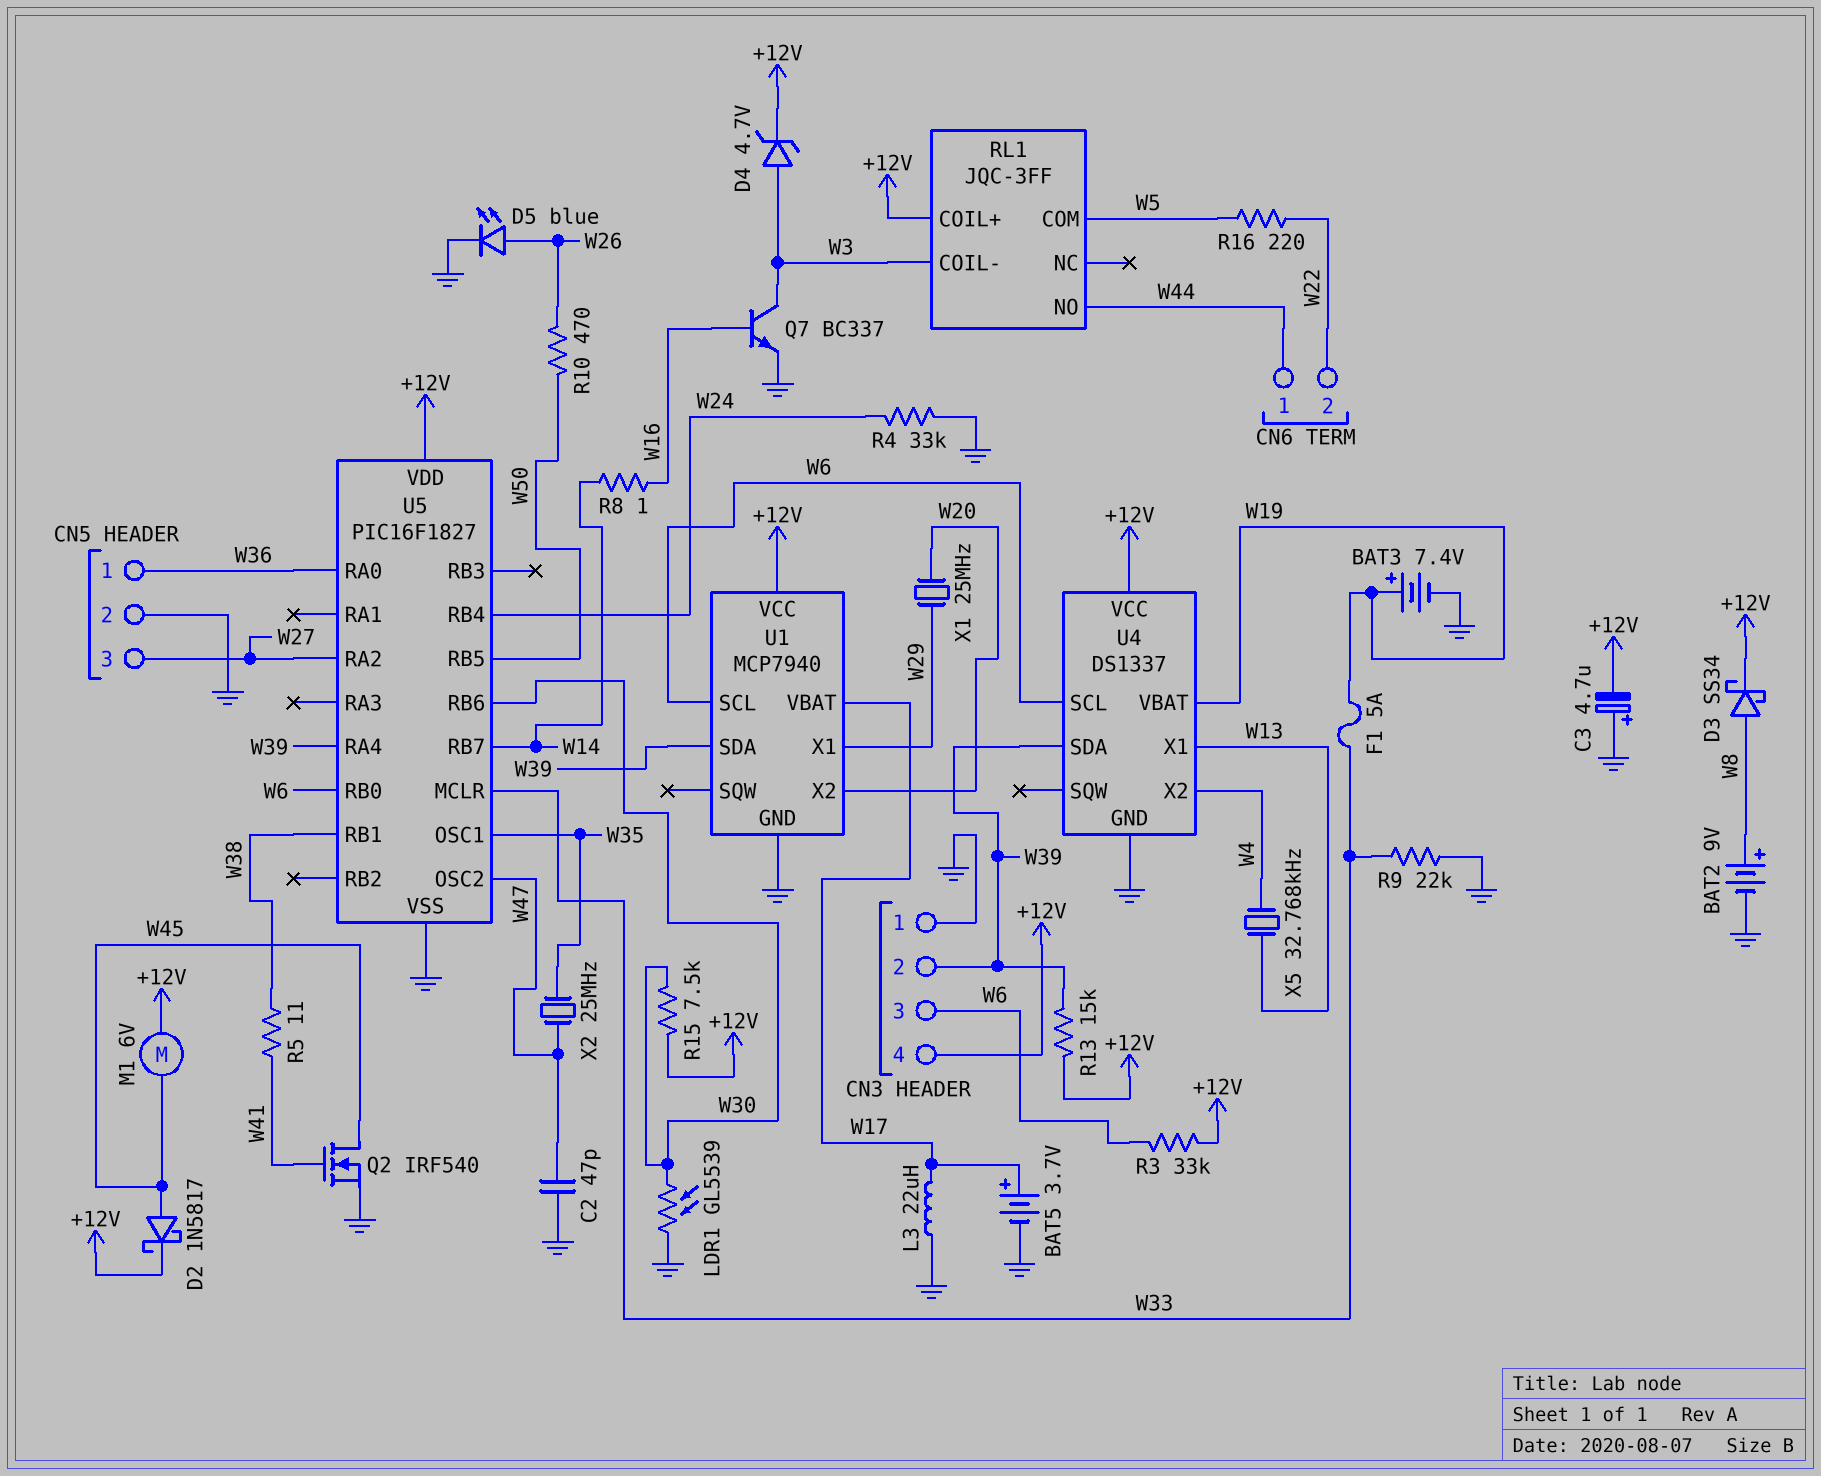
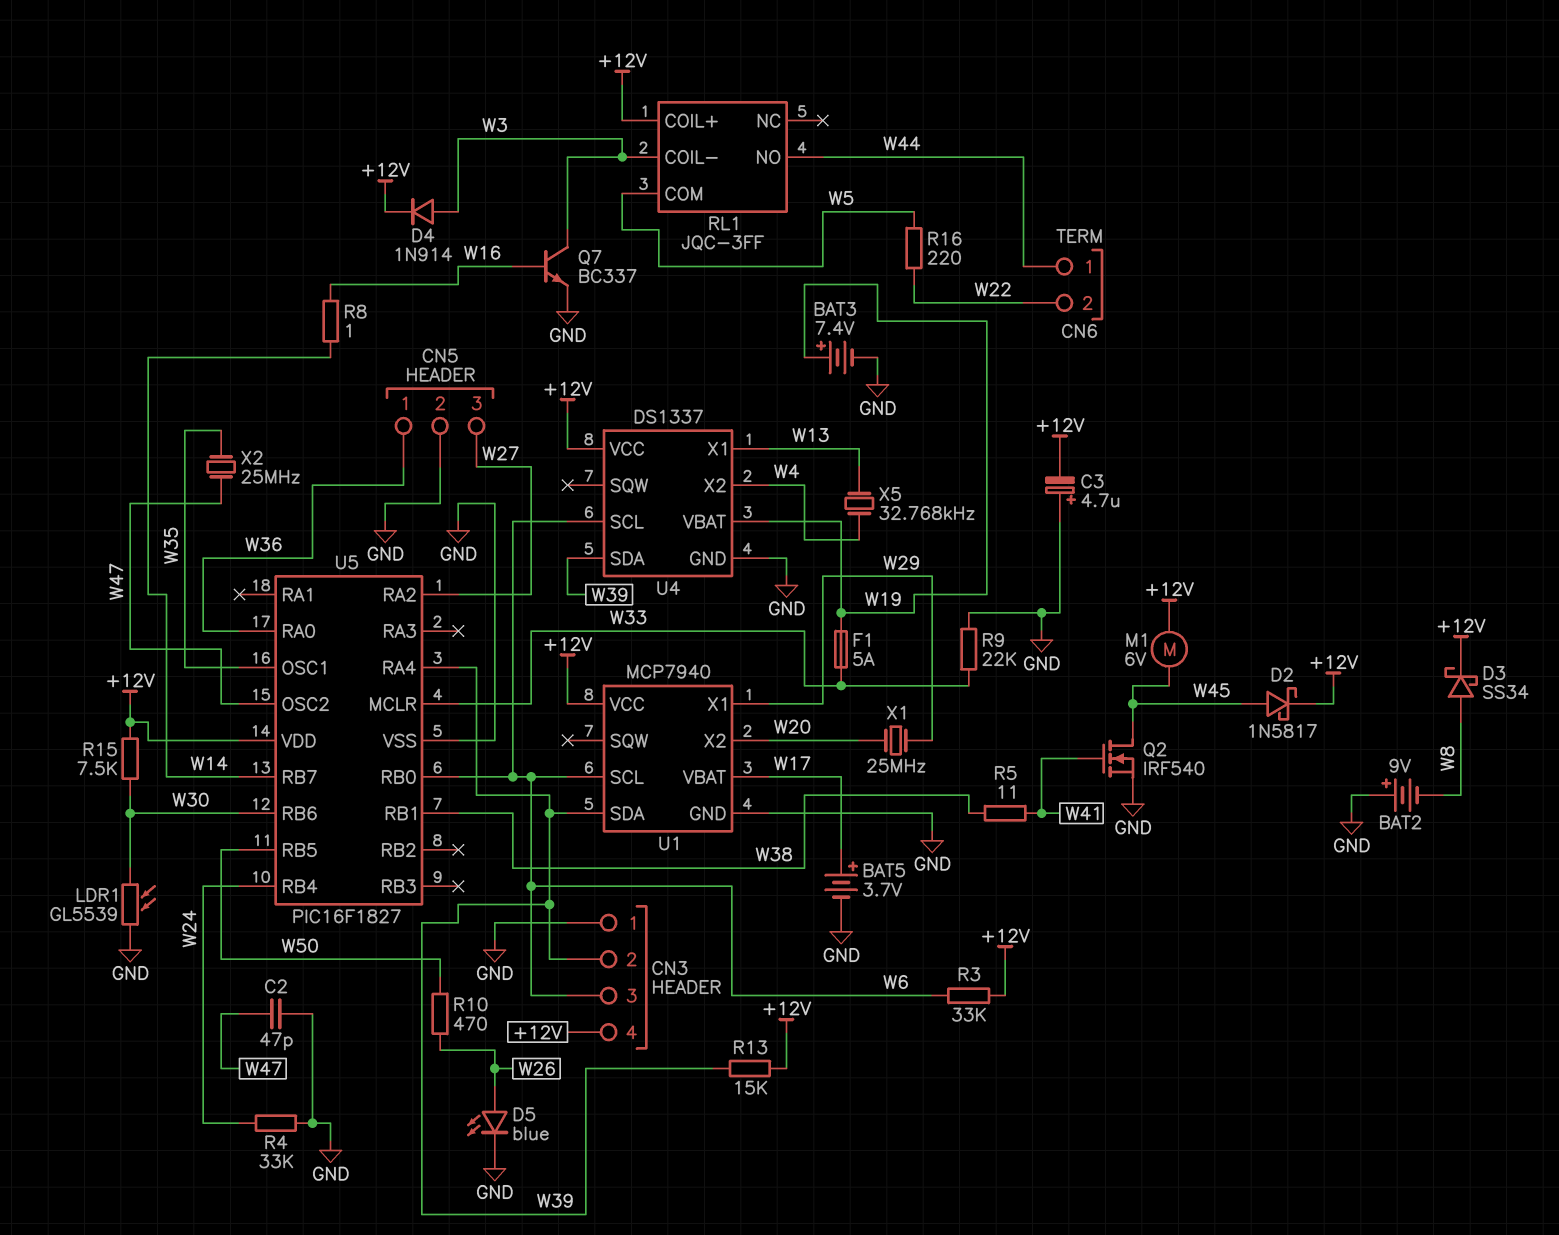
BAT2: 9V (plus W8, minus GND) -> 9V (plus GND, minus W8)
D4: zener 4.7V (A W3, K +12V) -> diode 1N914 (A W3, K +12V)
L3: 22uH (GND, W17) -> none

